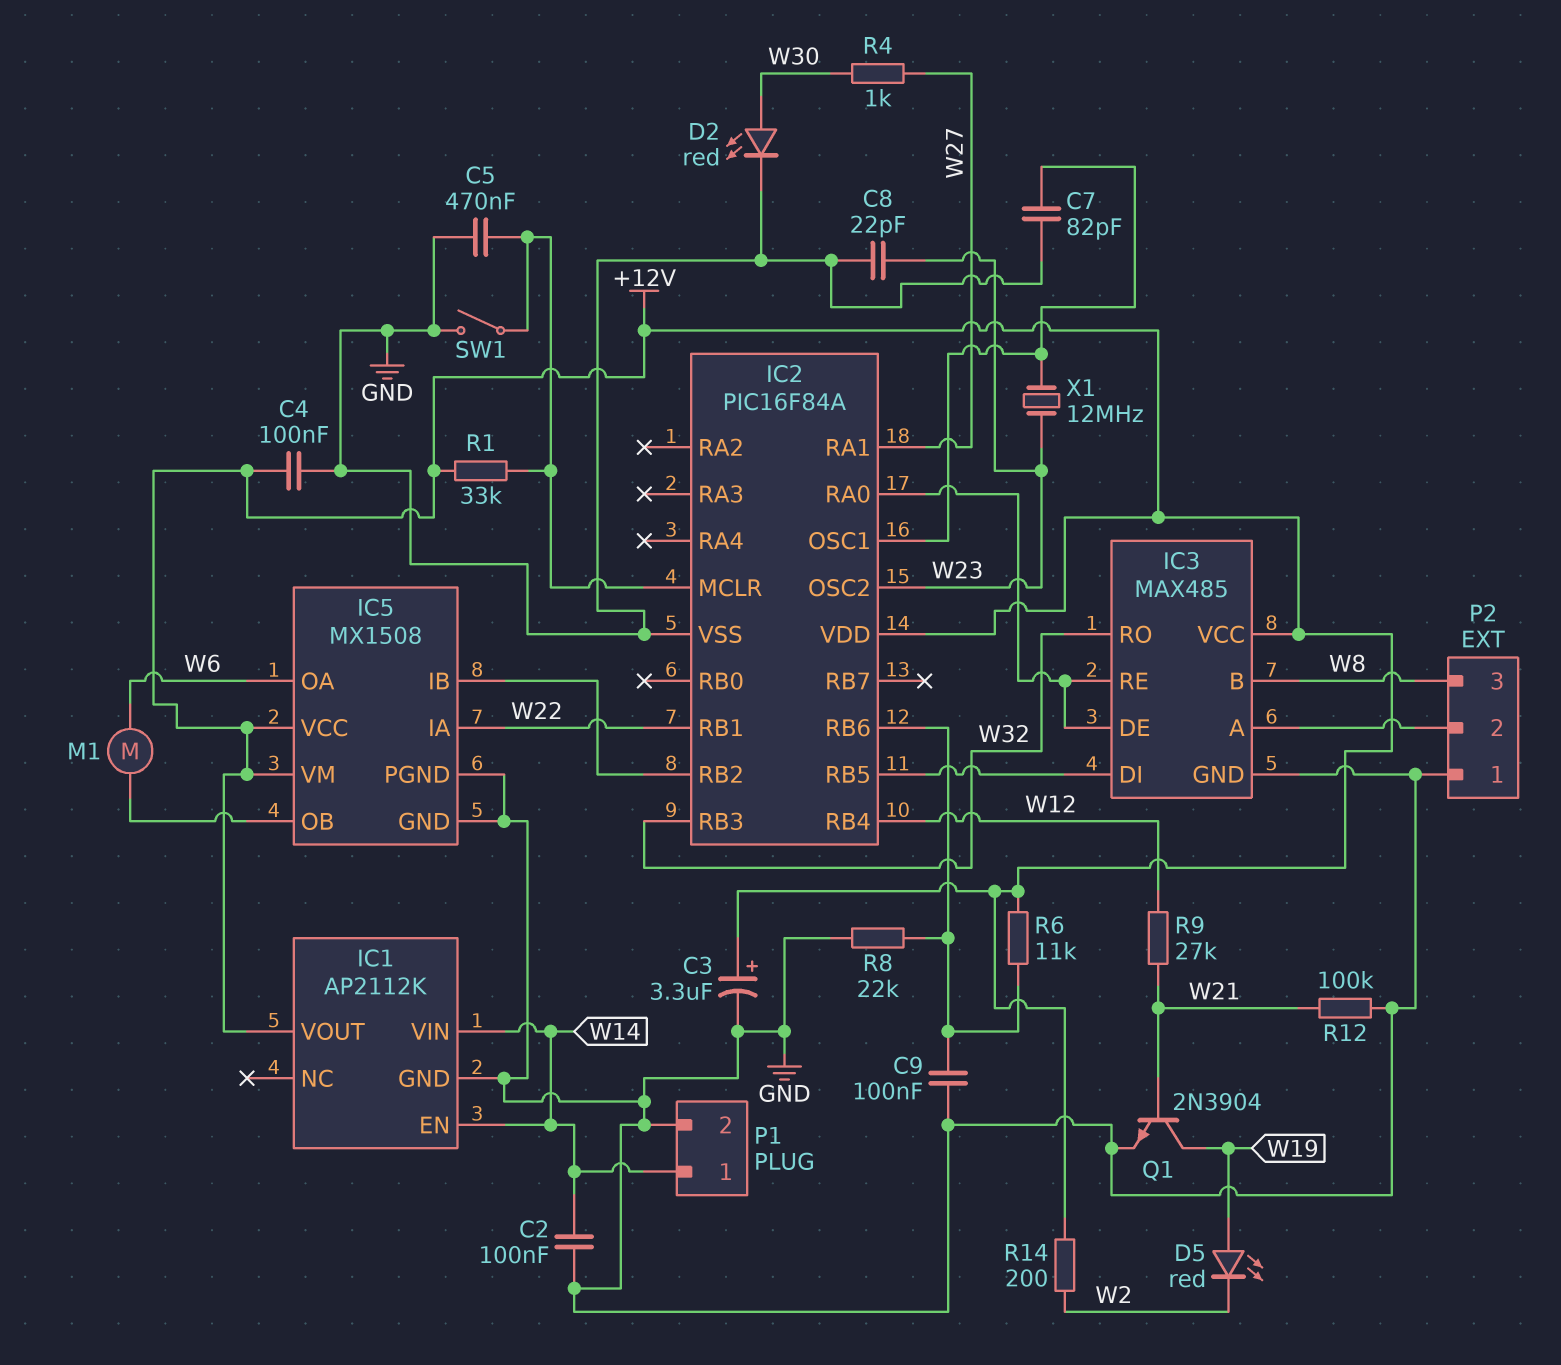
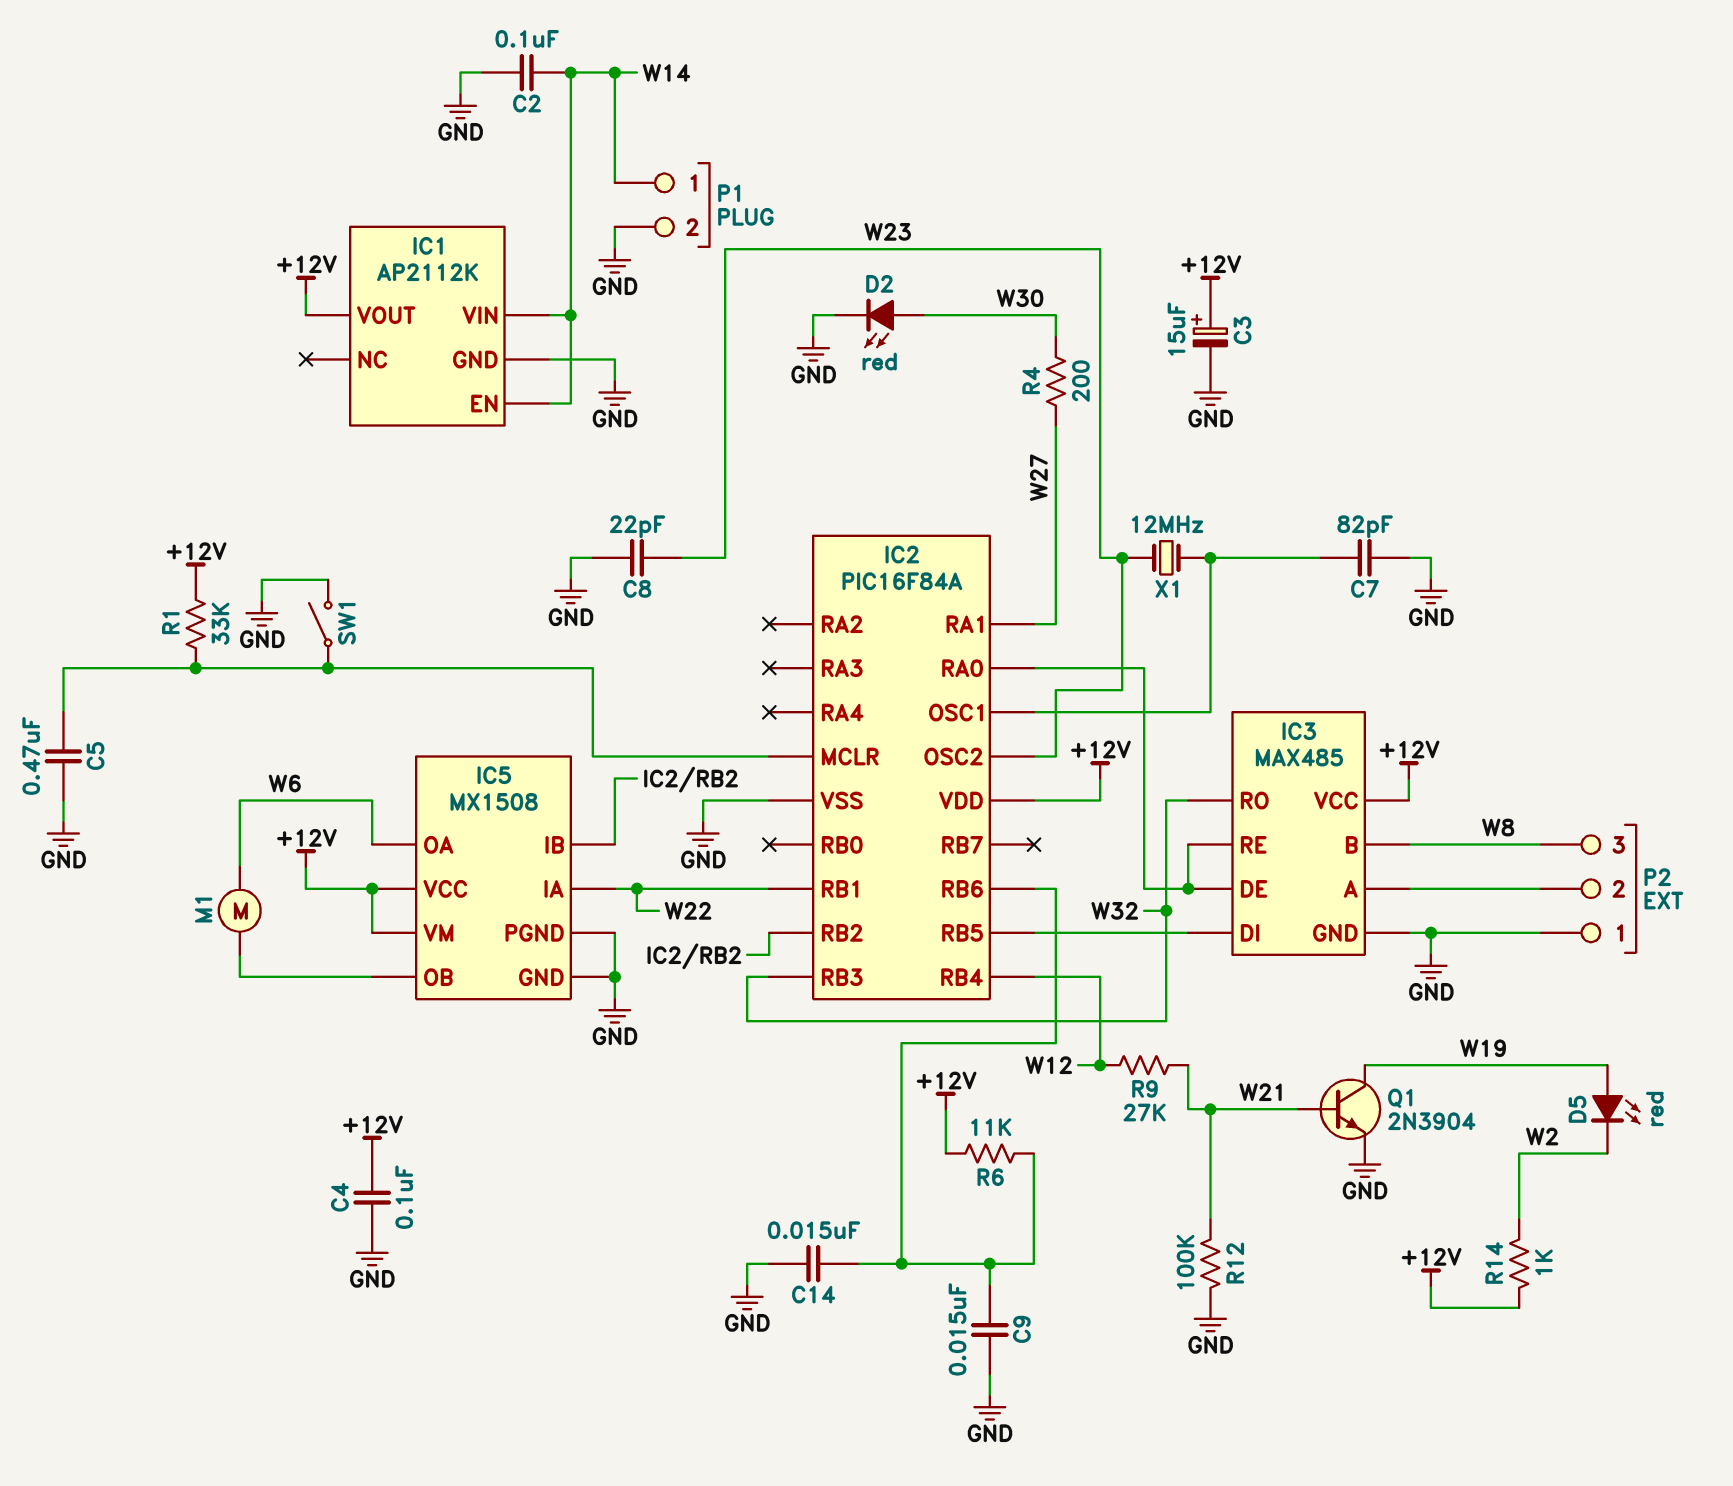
C3: 3.3uF (plus +12V, minus GND) -> 15uF (plus +12V, minus GND)
C9: 100nF (GND, IC2/RB6) -> 15nF (GND, IC2/RB6)
C14: none -> 15nF (GND, IC2/RB6)
R4: 1k (W27, W30) -> 200 (W27, W30)
R8: 22k (GND, IC2/RB6) -> none
R14: 200 (+12V, W2) -> 1k (+12V, W2)

